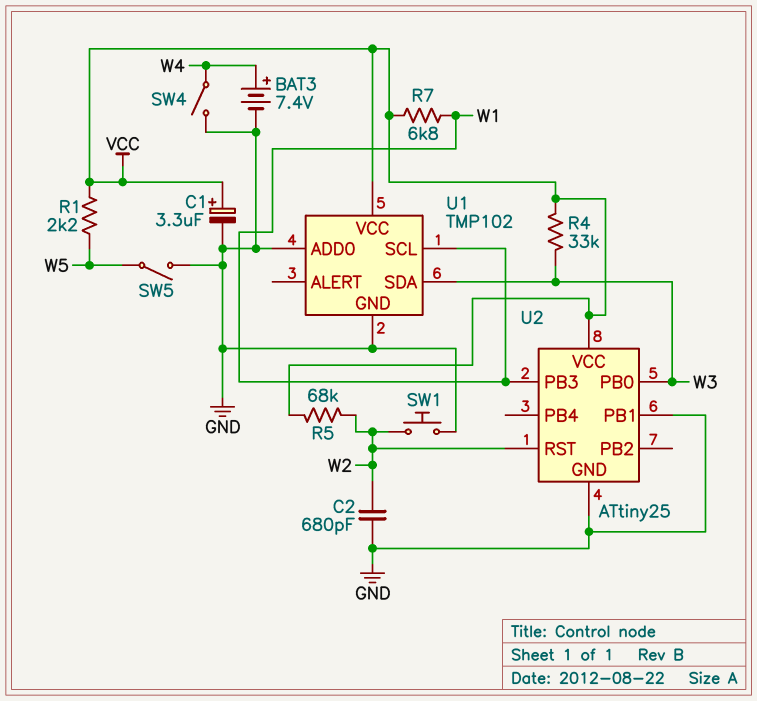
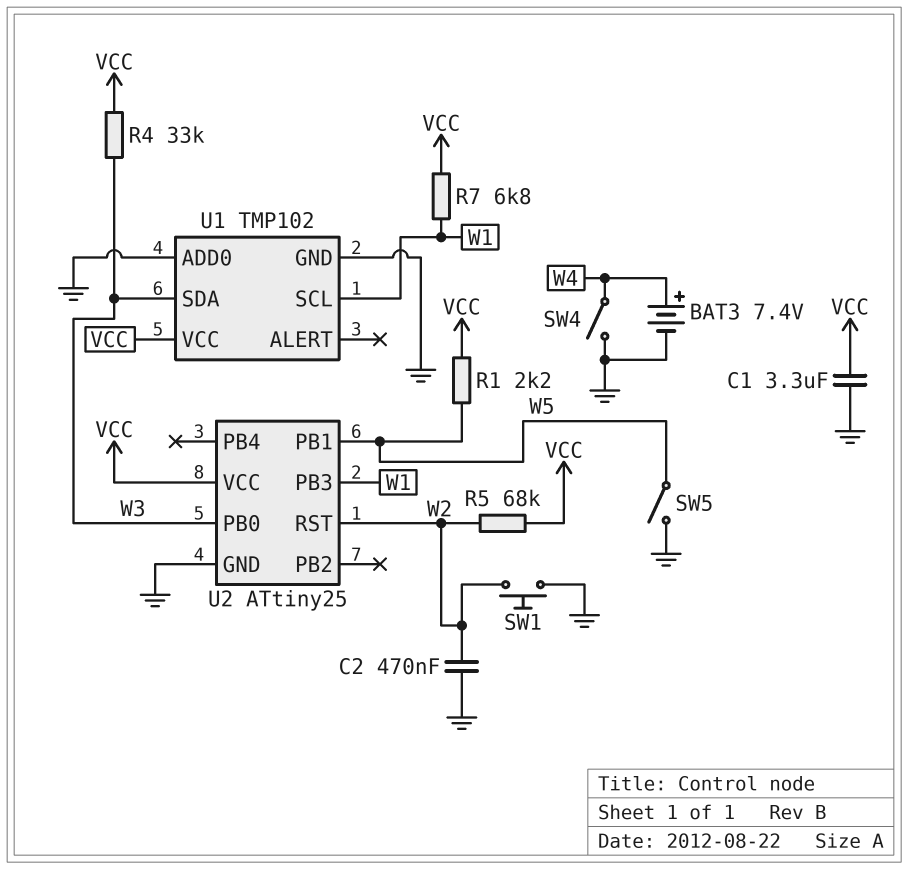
C1: 3.3uF (plus VCC, minus GND) -> 3.3uF (GND, VCC)
C2: 680pF (GND, W2) -> 470nF (GND, W2)
U2 pin PB1: GND -> W5

